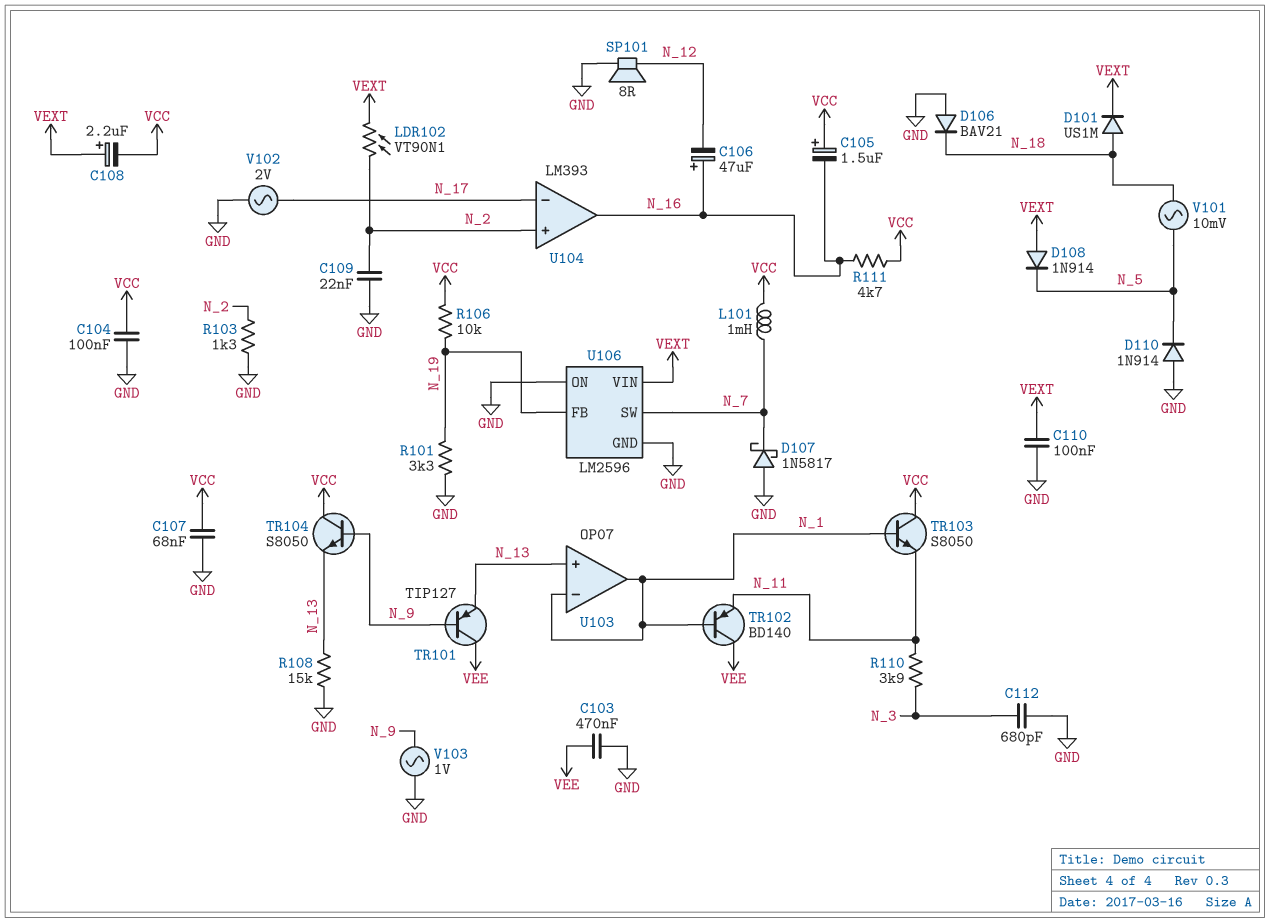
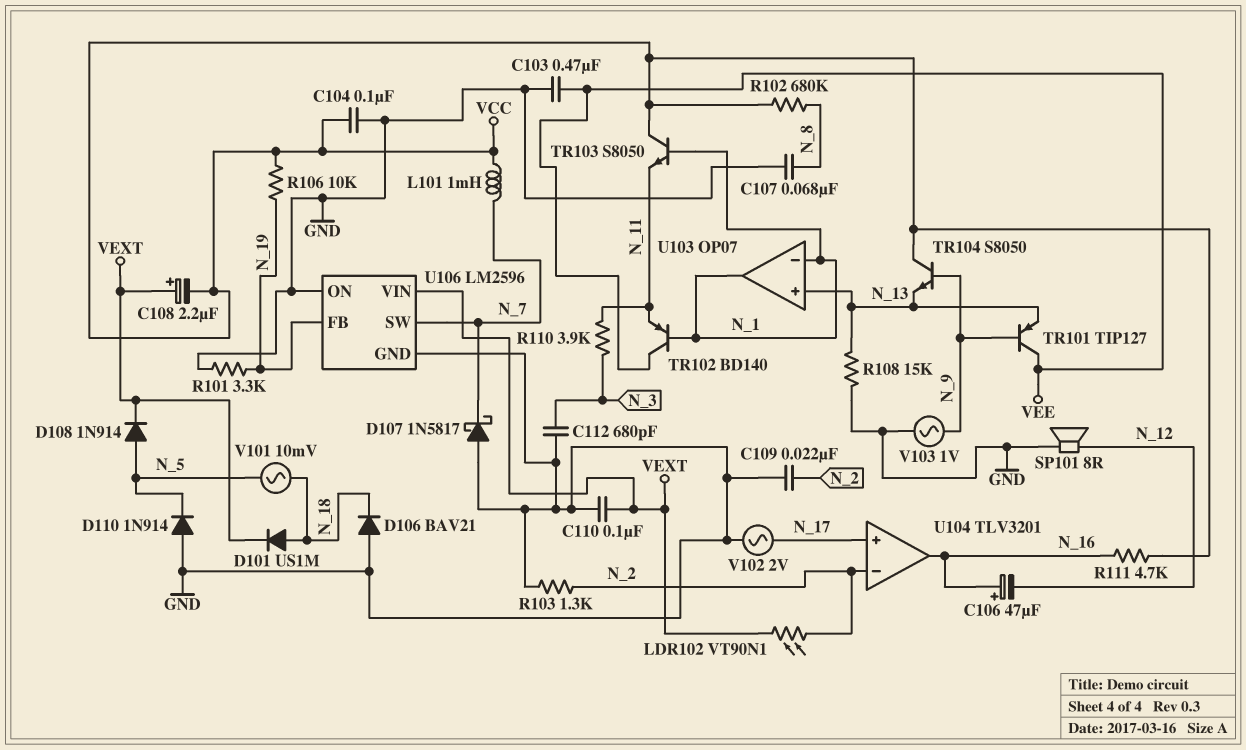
C105: 1.5uF (plus VCC, minus N_16) -> none
C107: 68nF (GND, VCC) -> 68nF (GND, N_8)
D108: diode 1N914 (A VEXT, K N_5) -> diode 1N914 (A N_5, K VEXT)
R102: none -> 680k (N_8, VCC)
U104: LM393 -> TLV3201
U104 pin in+: N_2 -> N_17
U104 pin in-: N_17 -> N_2

